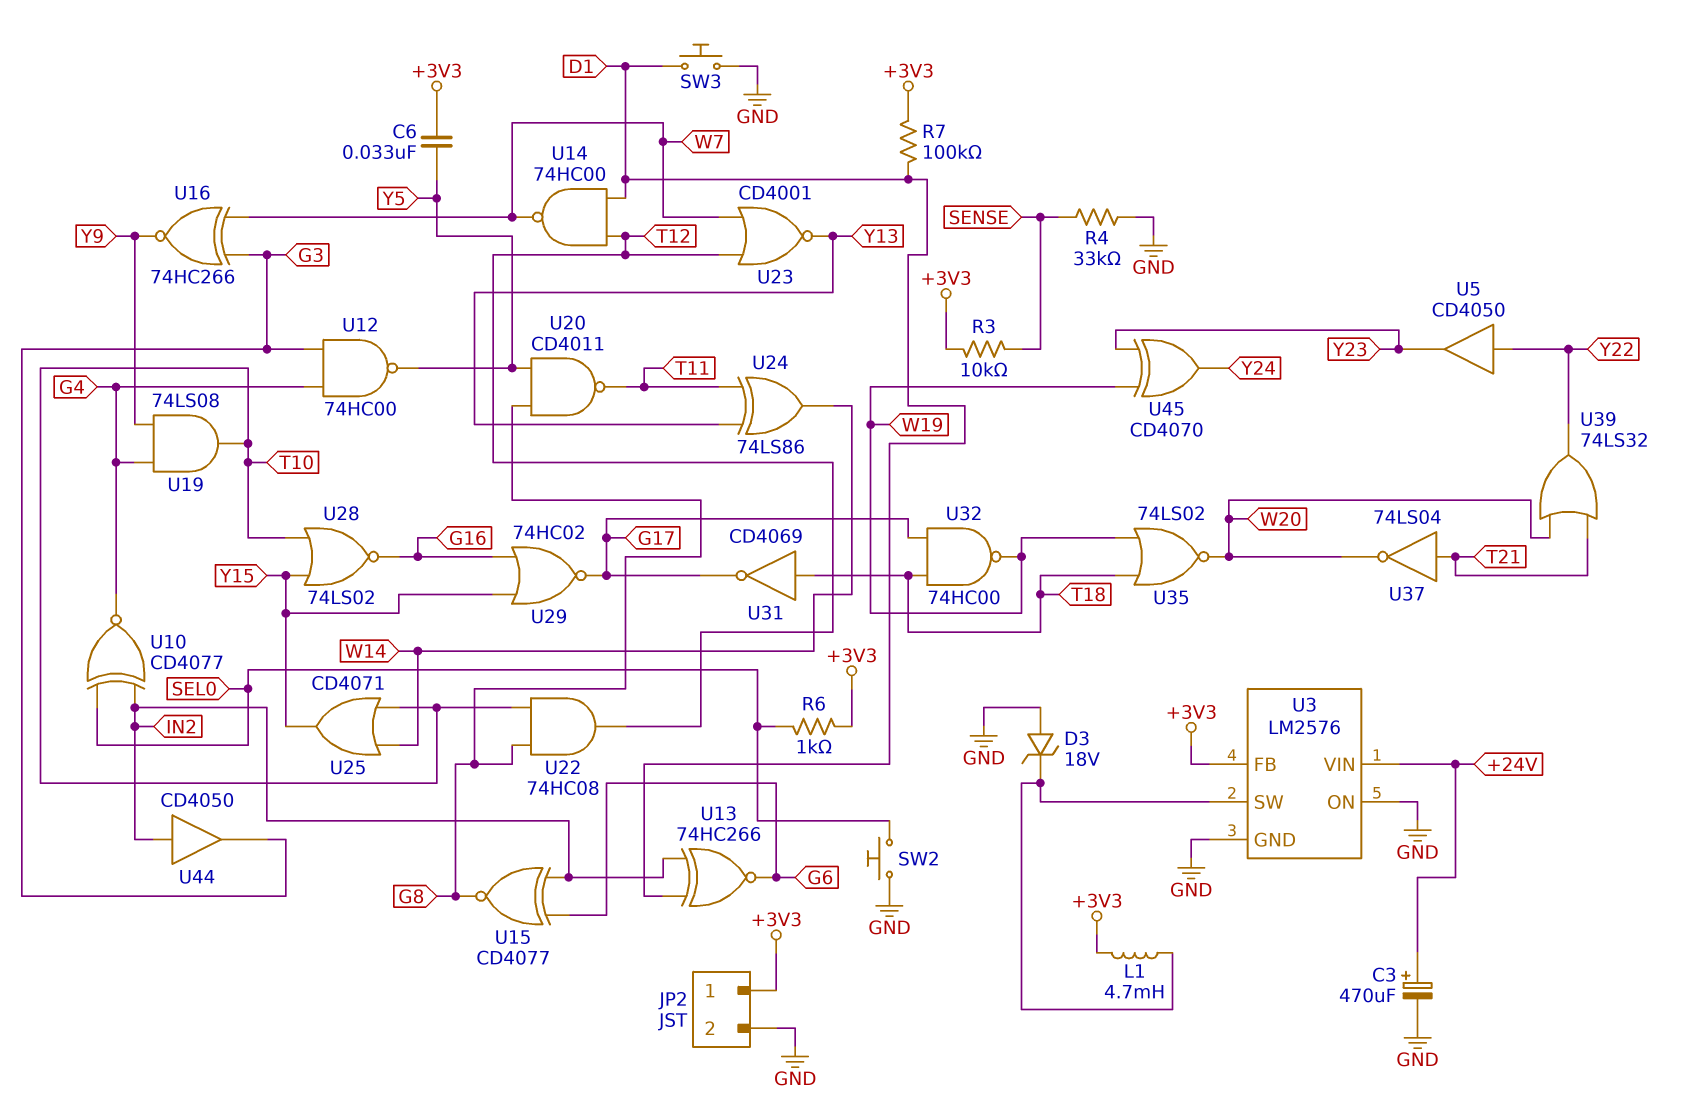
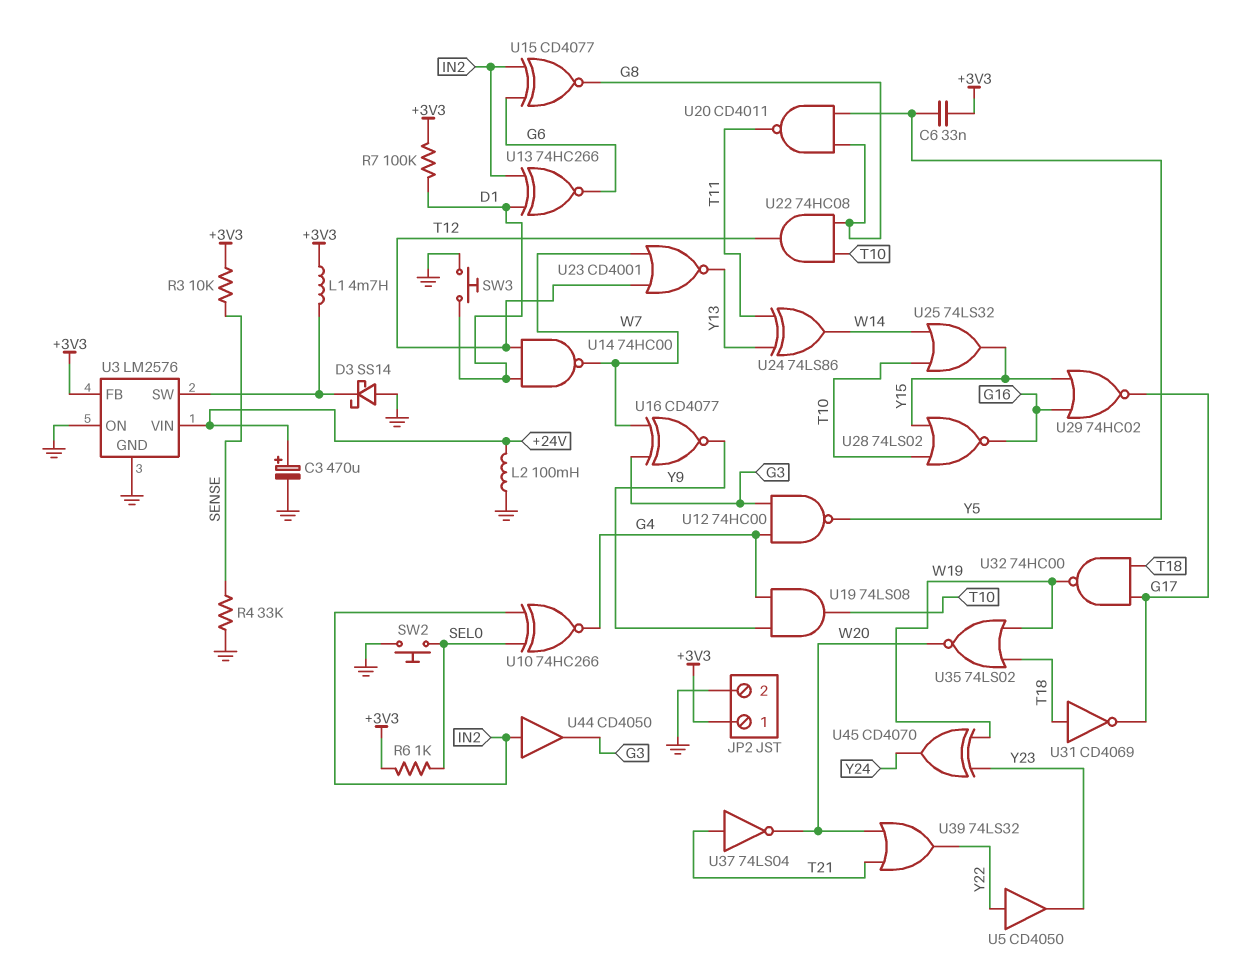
D3: zener 18V (A GND, K U3/SW) -> schottky SS14 (A GND, K U3/SW)
L2: none -> 100mH (+24V, GND)
U10: XNOR CD4077 (in IN2, in SEL0, out G4) -> XNOR 74HC266 (in IN2, in SEL0, out G4)
U16: XNOR 74HC266 (in G3, in W7, out Y9) -> XNOR CD4077 (in G3, in W7, out Y9)
U25: OR CD4071 (in T10, in W14, out Y15) -> OR 74LS32 (in T10, in W14, out Y15)

